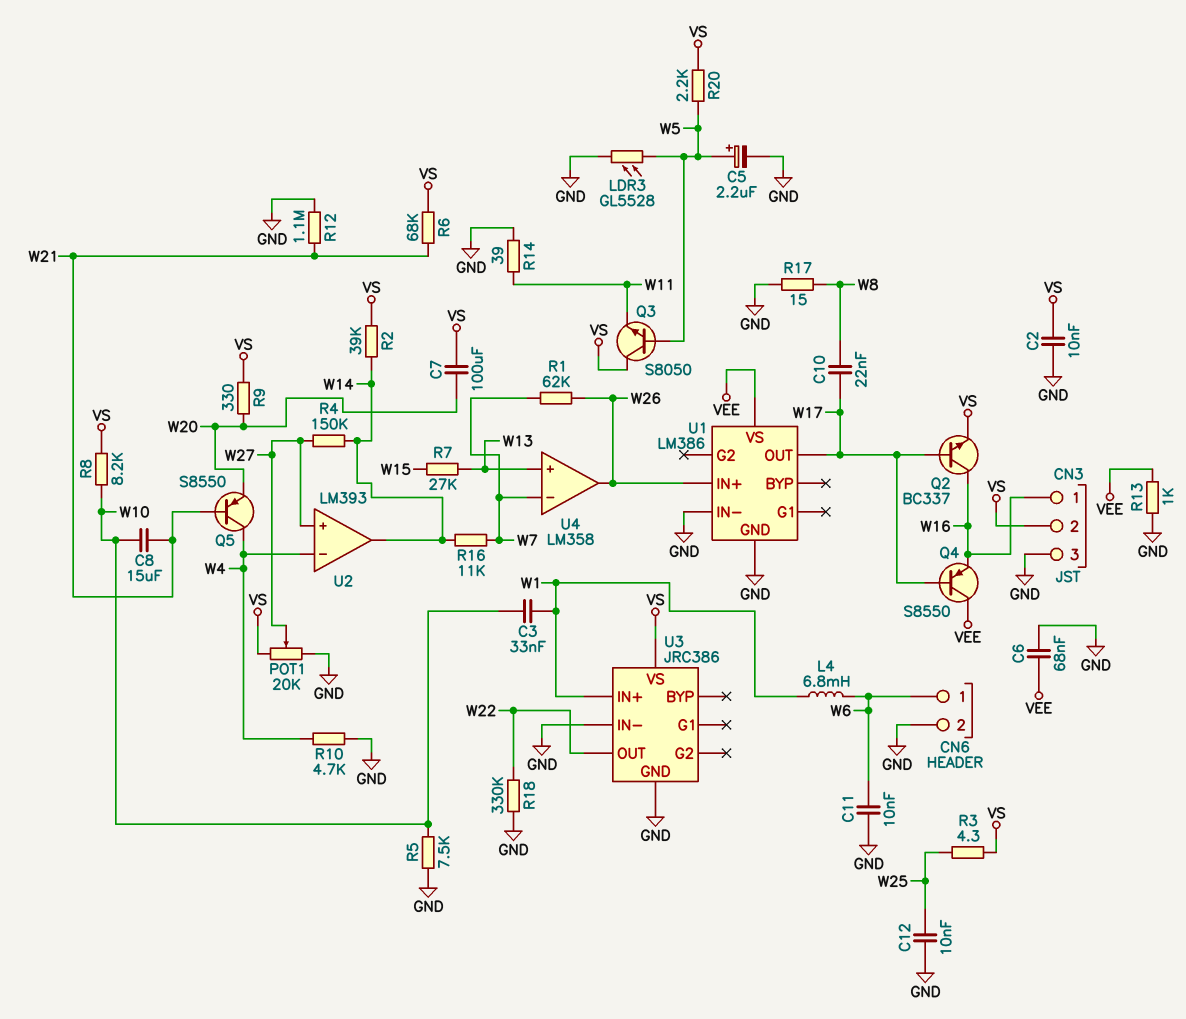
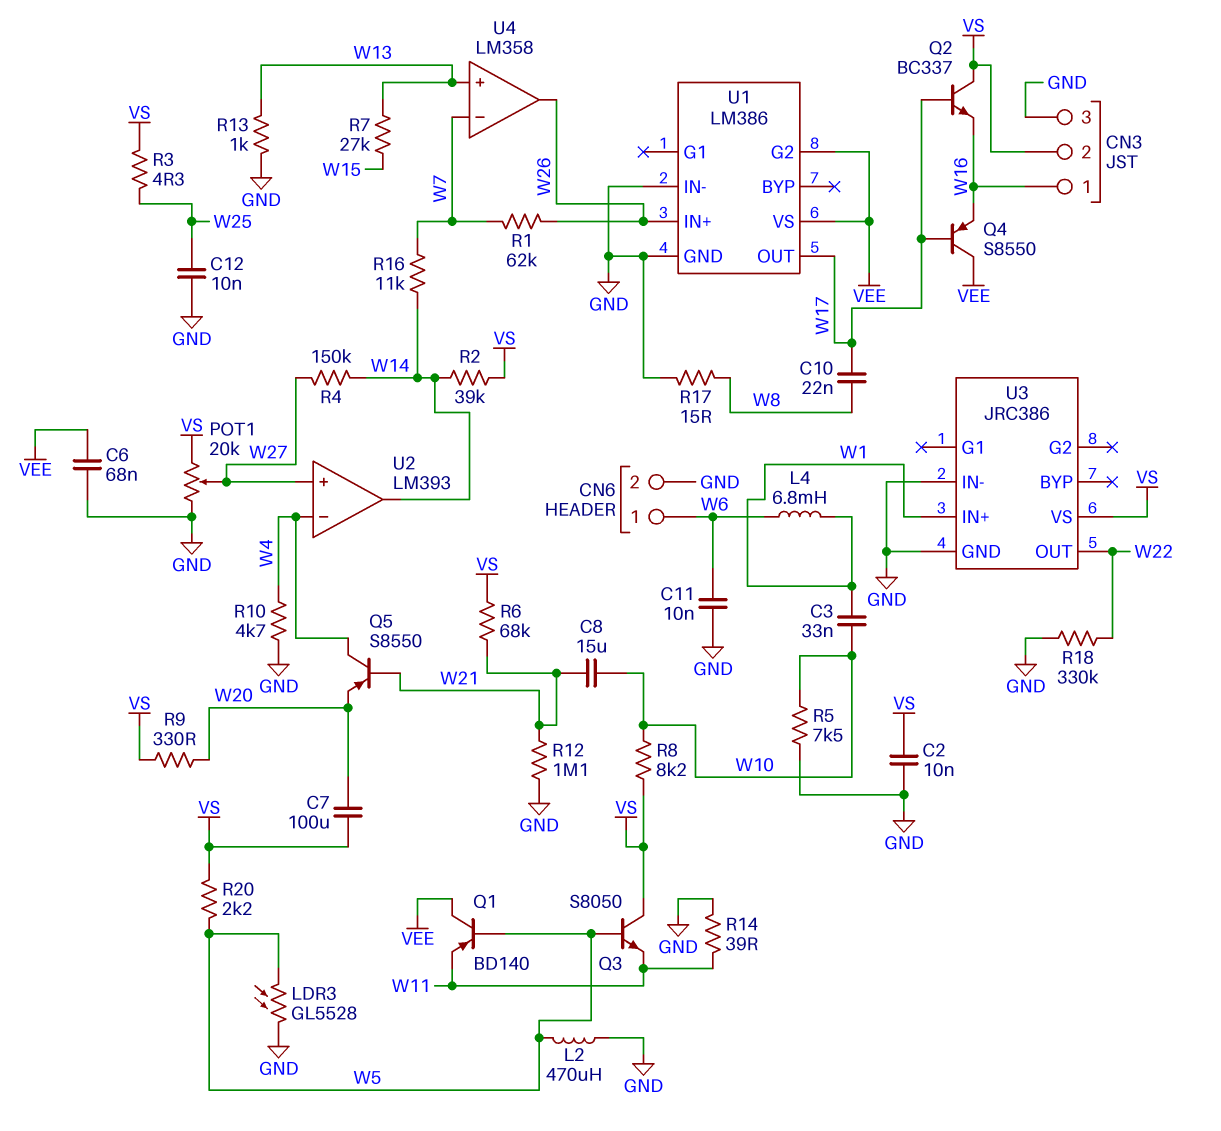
C5: 2.2uF (plus W5, minus GND) -> none
L2: none -> 470uH (GND, W5)
Q1: none -> PNP BD140 (B W5, C VEE, E W11)
Q2: NPN BC337 (B W17, C W16, E VS) -> NPN BC337 (B W17, C VS, E W16)
R13: 1k (GND, VEE) -> 1k (GND, W13)
U1 pin G2: none -> VEE

